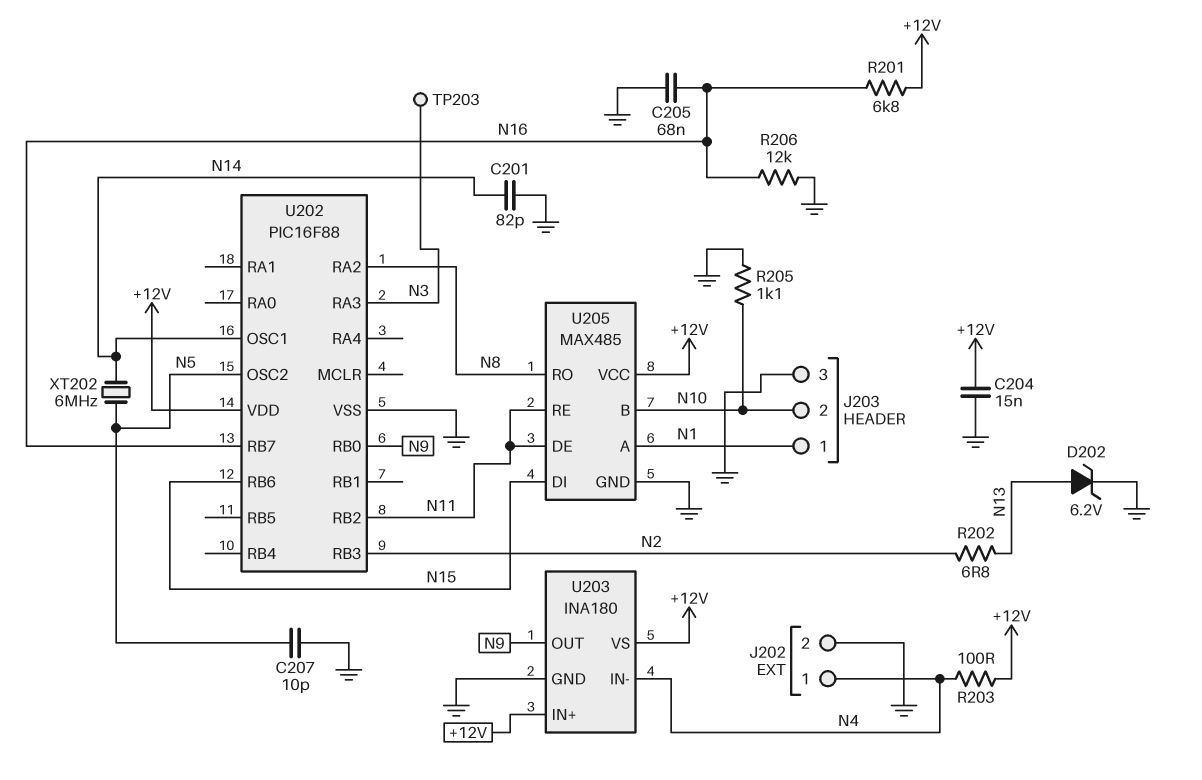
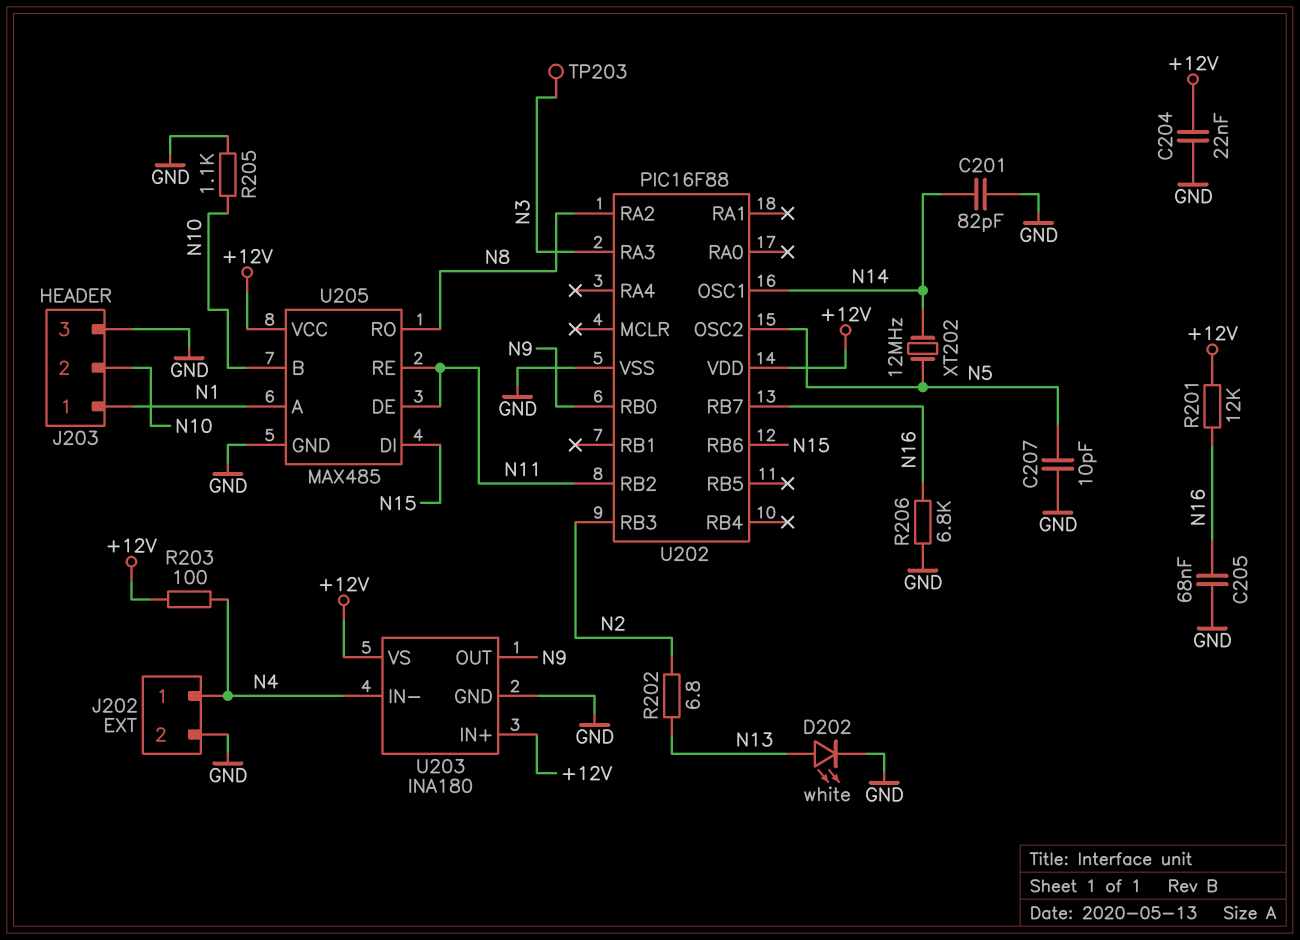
C204: 15nF (+12V, GND) -> 22nF (+12V, GND)
D202: zener 6.2V (A N13, K GND) -> LED white (A N13, K GND)
R201: 6.8k (+12V, N16) -> 12k (+12V, N16)
R206: 12k (GND, N16) -> 6.8k (GND, N16)
XT202: 6MHz (N5, N14) -> 12MHz (N5, N14)

